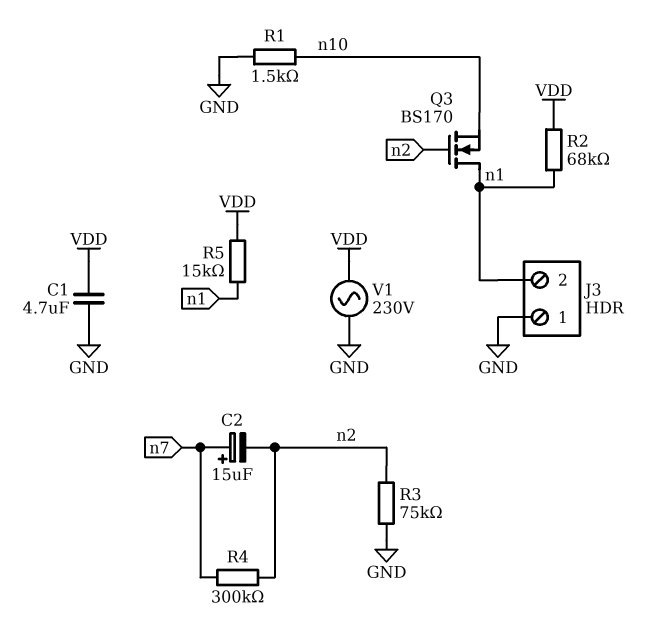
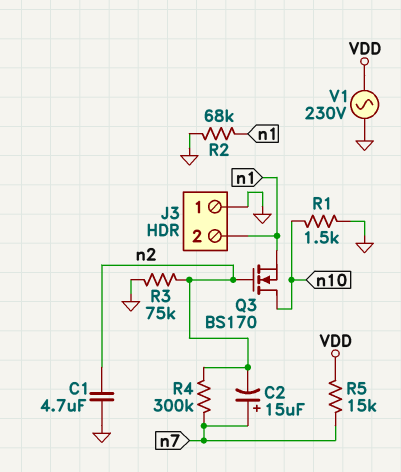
C1: 4.7uF (GND, VDD) -> 4.7uF (GND, n2)
Q3: NMOS BS170 (G n2, D n1, S n10) -> NMOS BS170 (G n2, D n10, S n1)
R2: 68k (VDD, n1) -> 68k (GND, n1)
R5: 15k (VDD, n1) -> 15k (VDD, n7)

